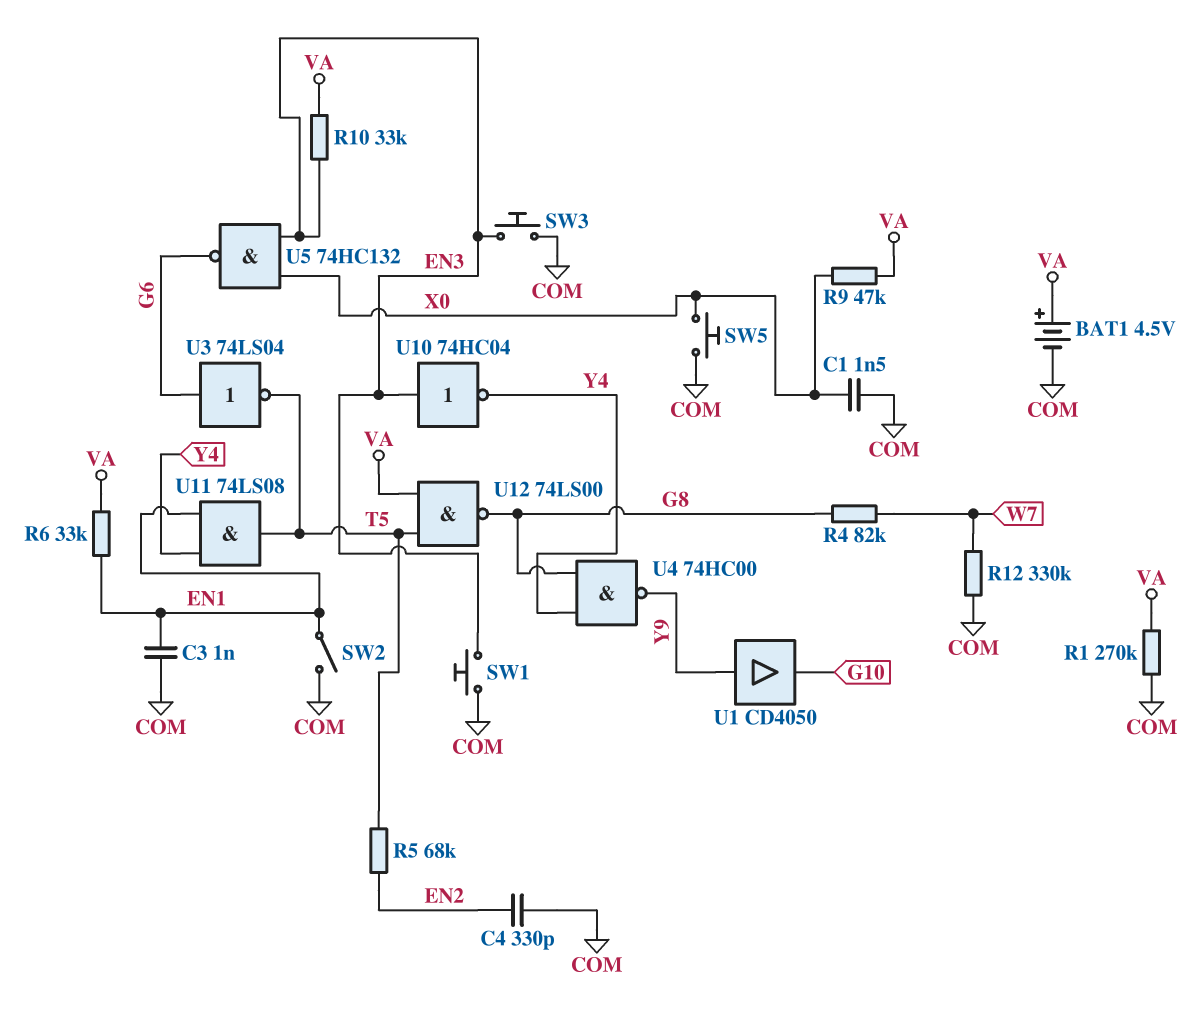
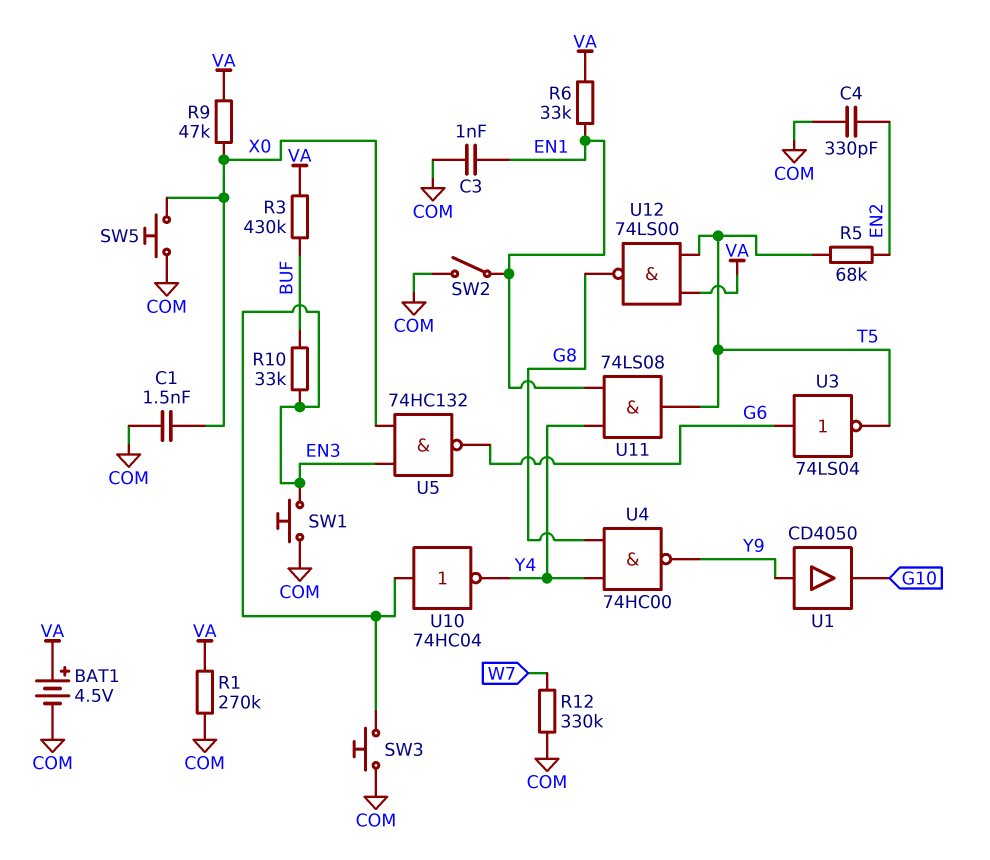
R3: none -> 430k (BUF, VA)
R4: 82k (G8, W7) -> none
R10: 33k (EN3, VA) -> 33k (BUF, EN3)

